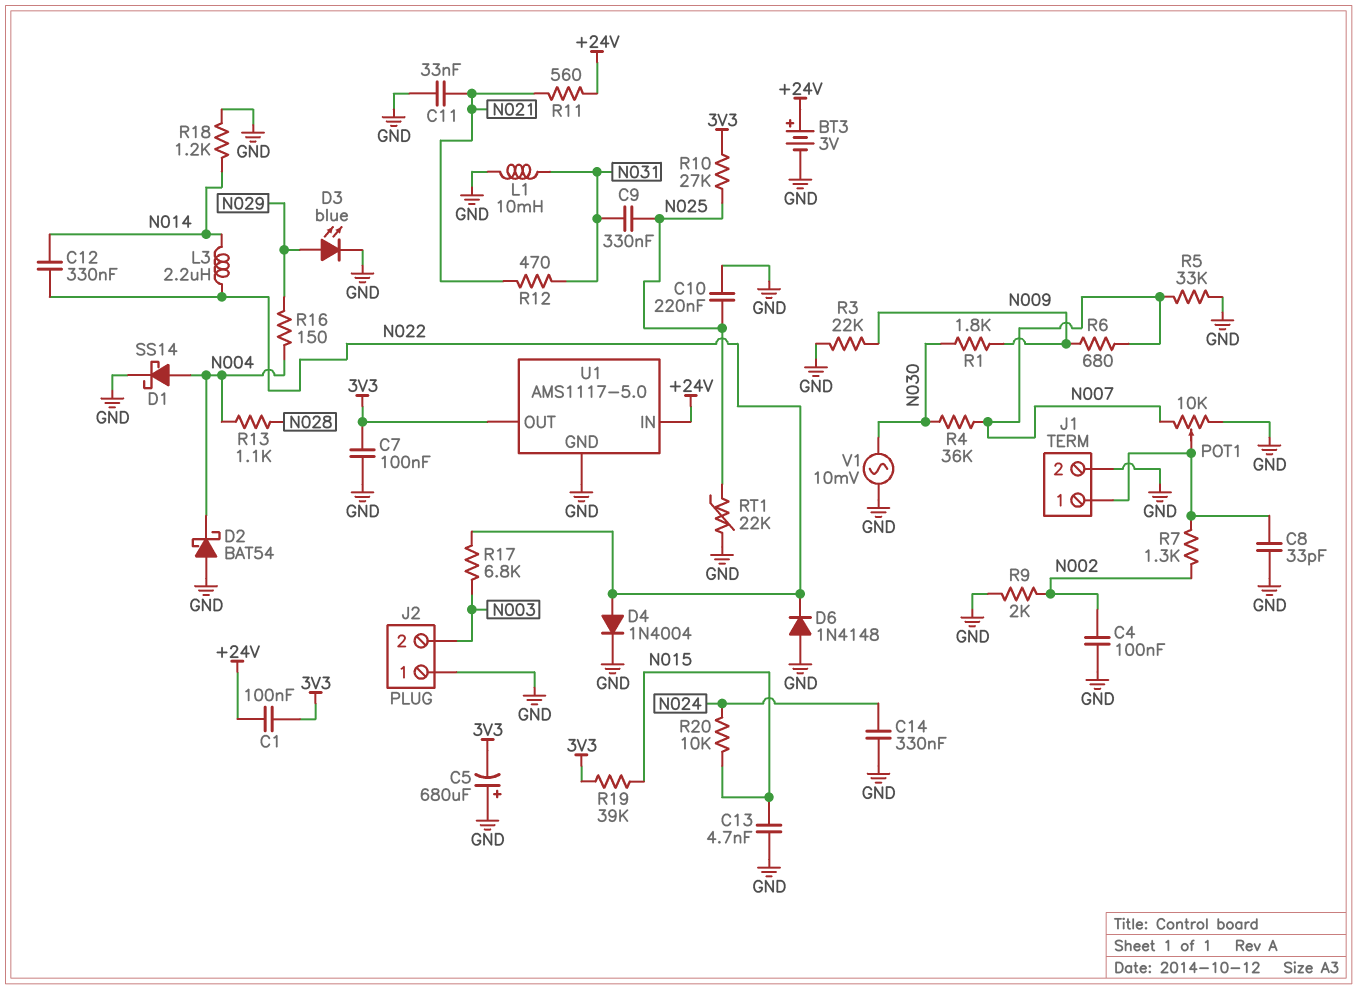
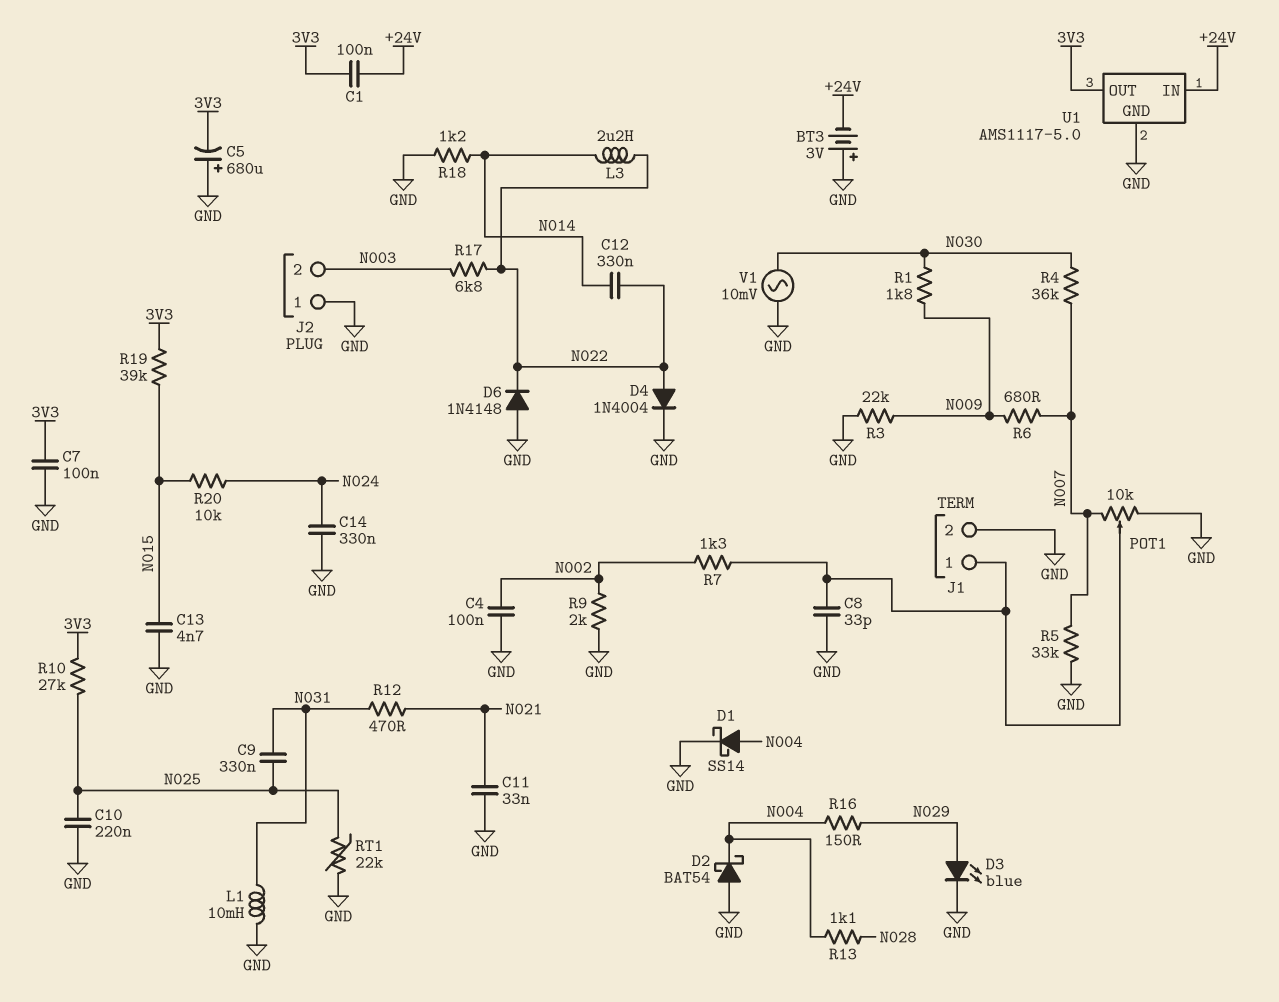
BT3: 3V (plus +24V, minus GND) -> 3V (plus GND, minus +24V)
R11: 560 (+24V, N021) -> none

